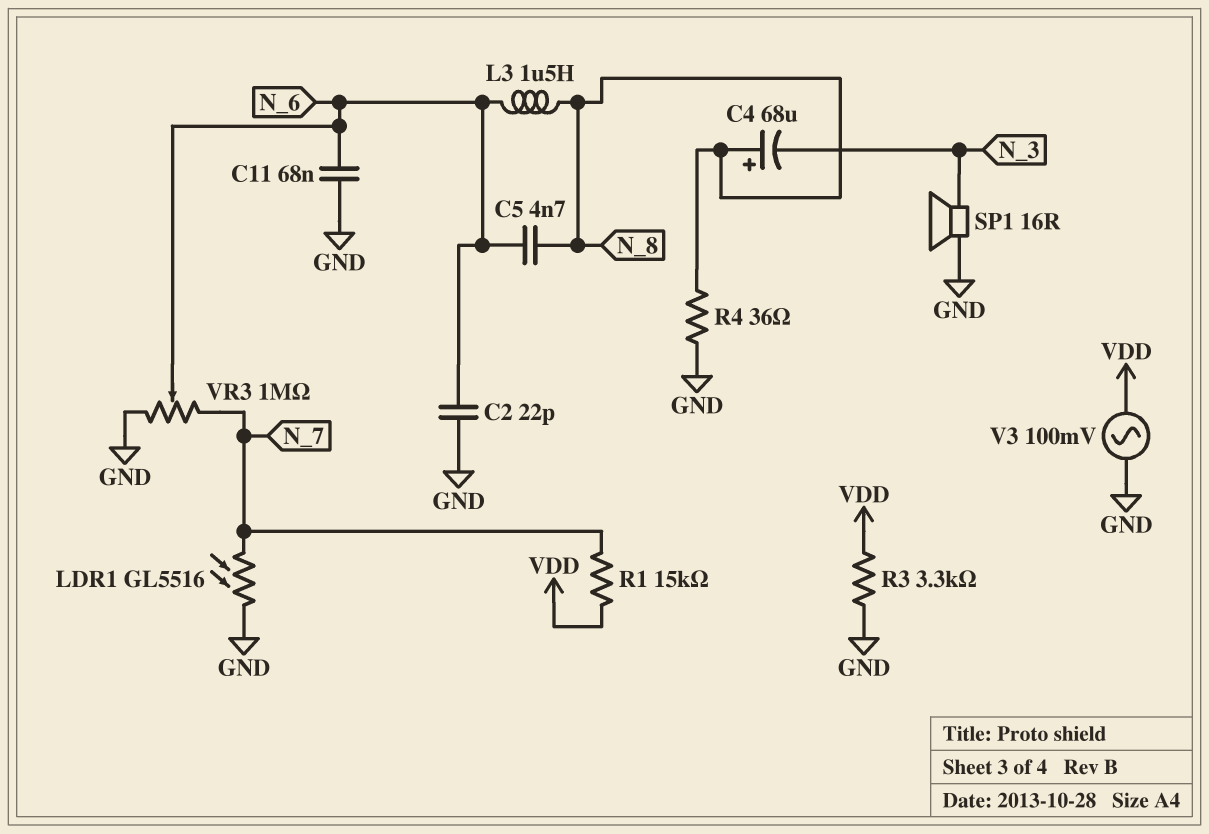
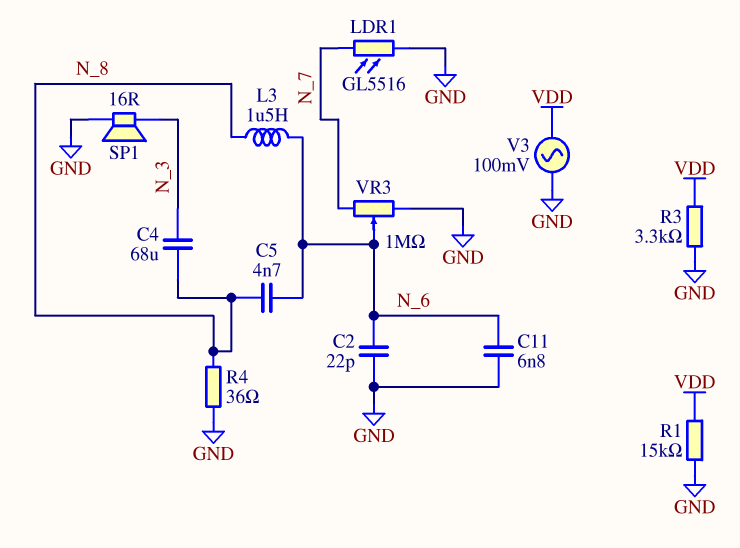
C4: 68uF (plus N_8, minus N_3) -> 68uF (N_3, N_8)
C11: 68nF (GND, N_6) -> 6.8nF (GND, N_6)
R1: 15k (N_7, VDD) -> 15k (GND, VDD)

